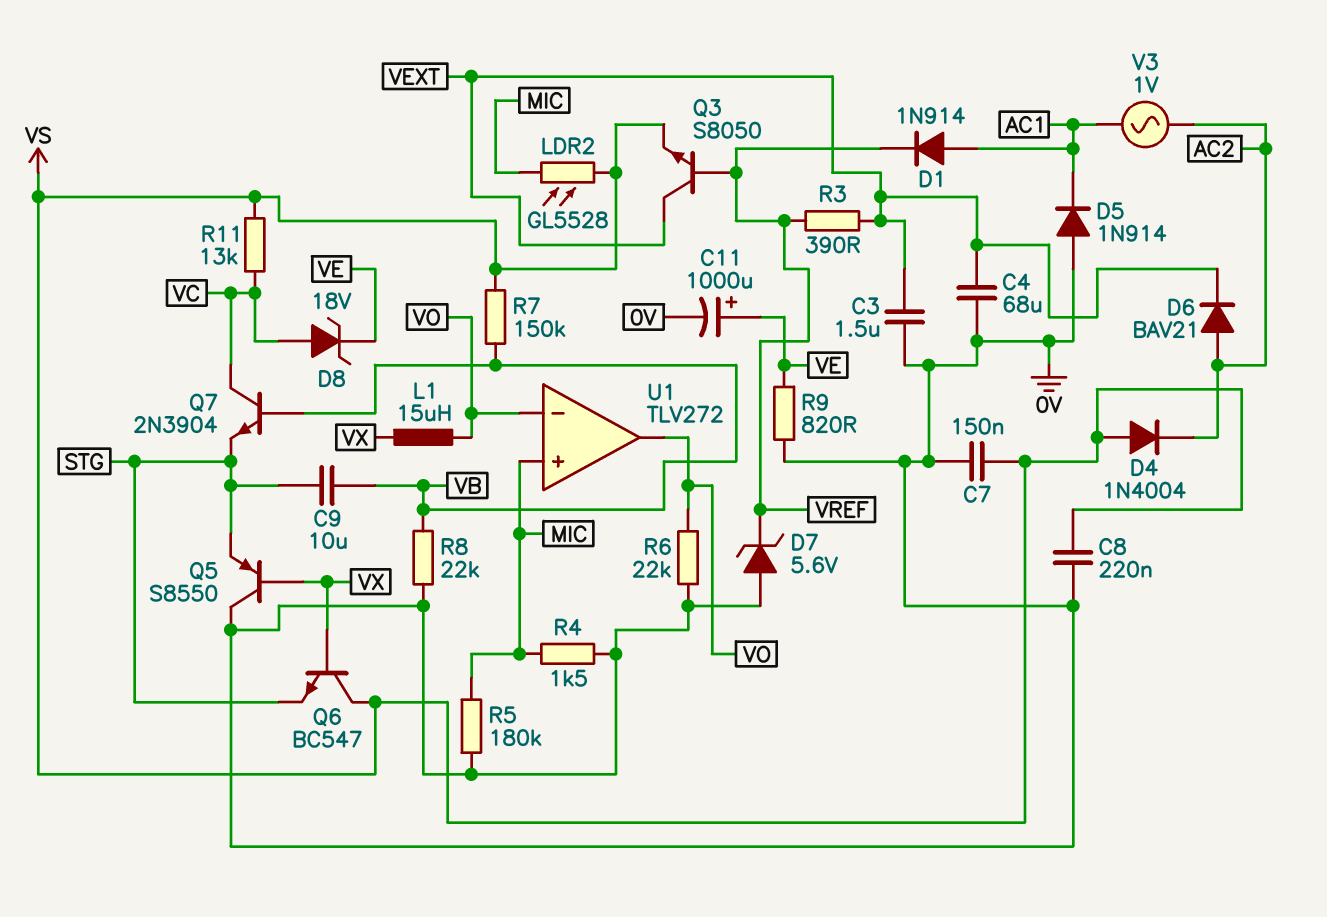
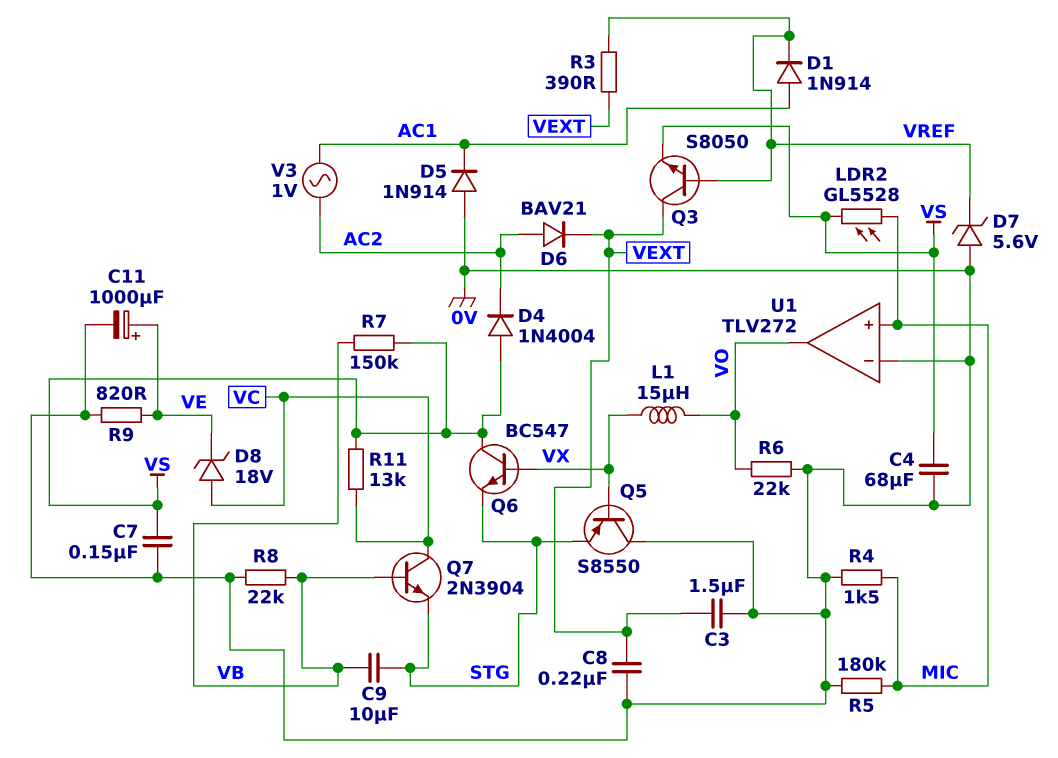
C4: 68uF (0V, VEXT) -> 68uF (0V, VS)
C8: 220nF (0V, VS) -> 220nF (0V, VEXT)
U1 pin in-: VO -> 0V

